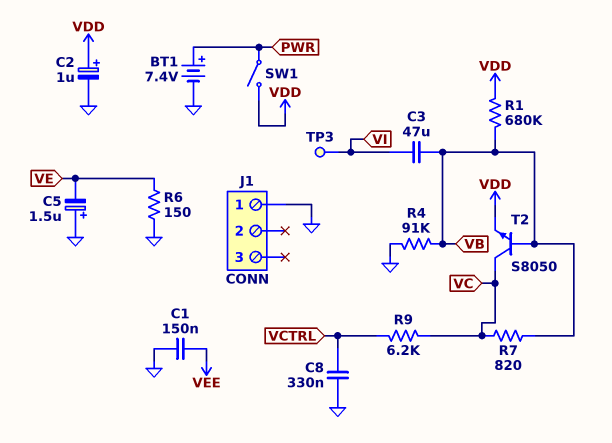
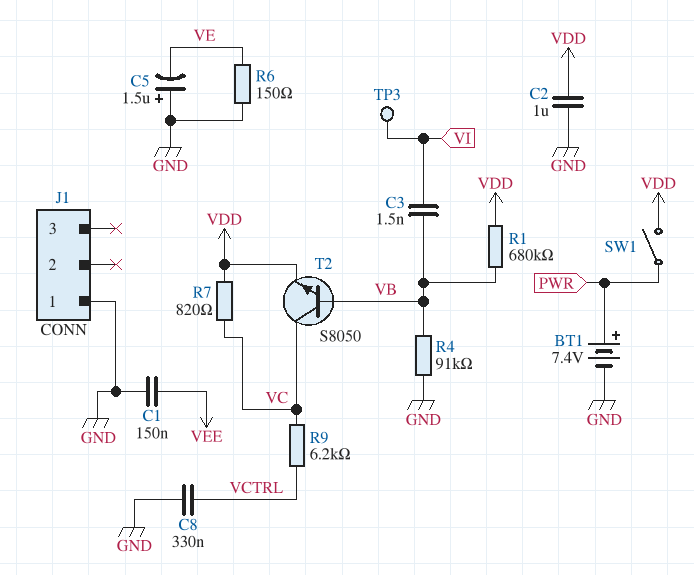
C2: 1uF (plus VDD, minus GND) -> 1uF (GND, VDD)
C3: 47uF (VB, VI) -> 1.5nF (VB, VI)
R7: 820 (VB, VC) -> 820 (VC, VDD)

